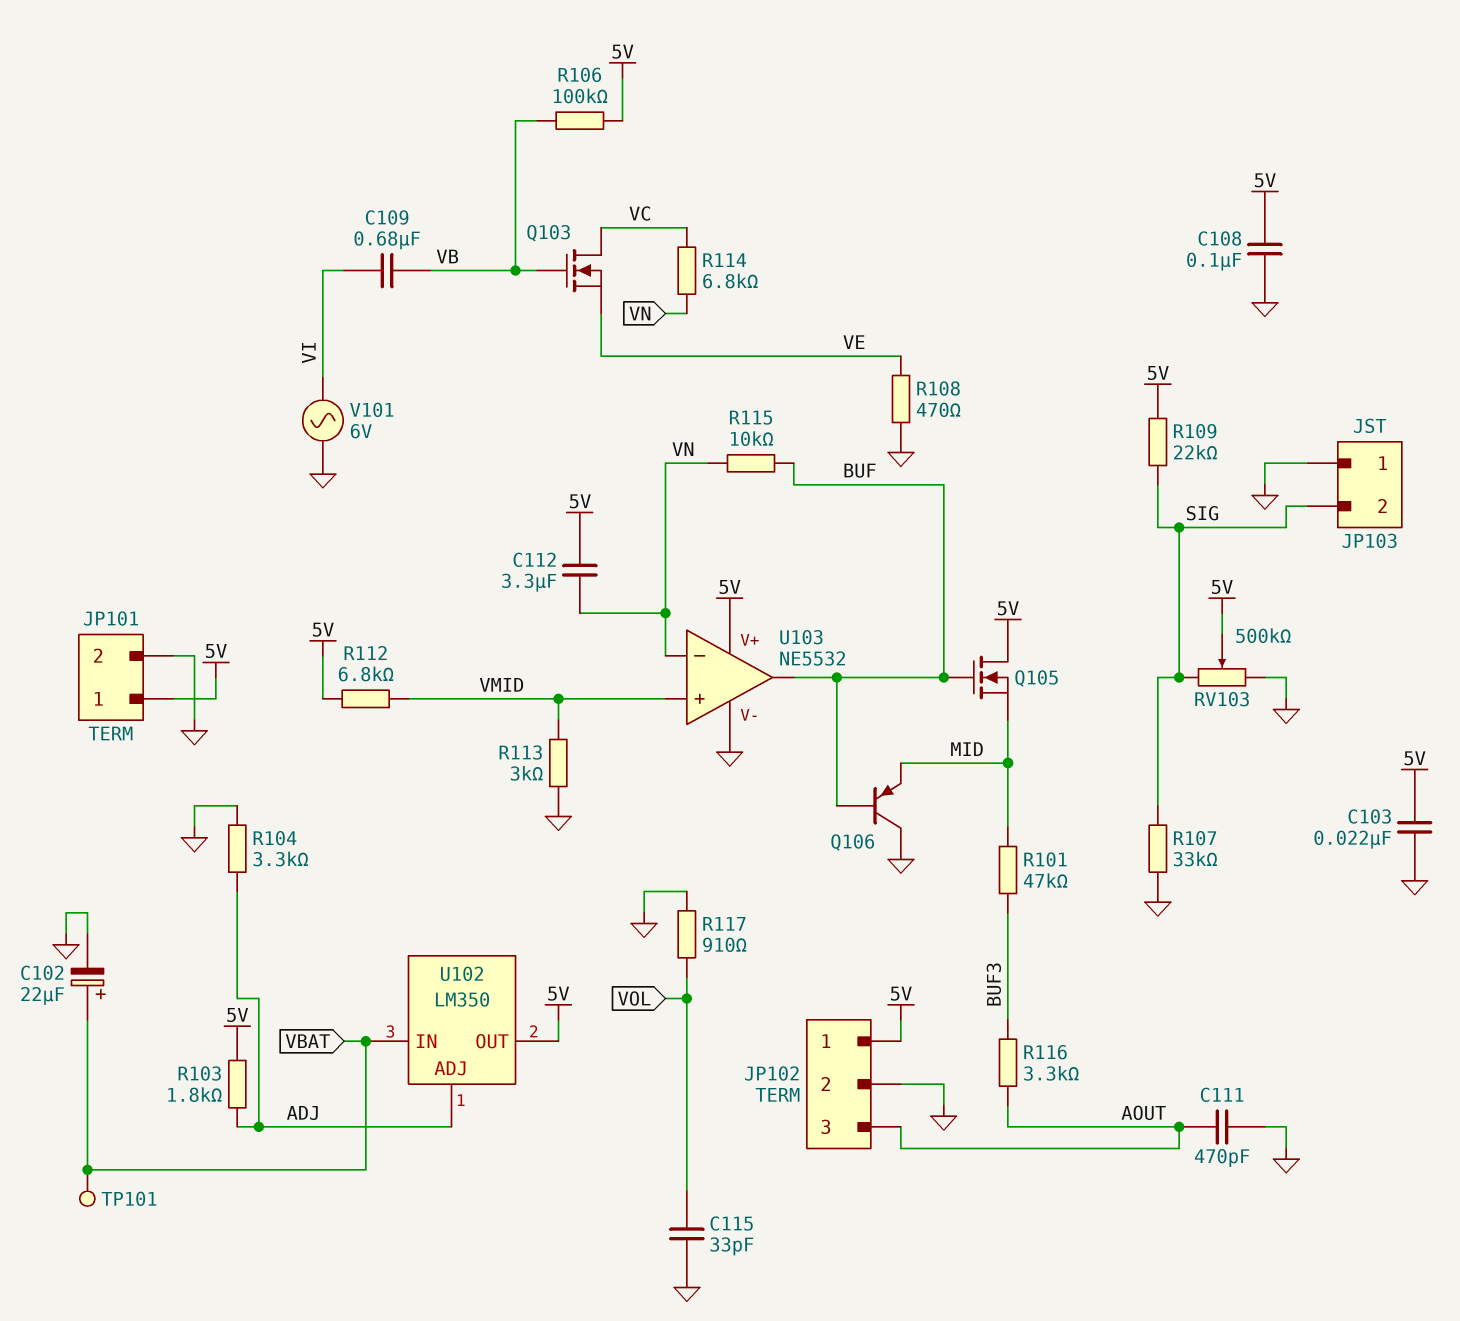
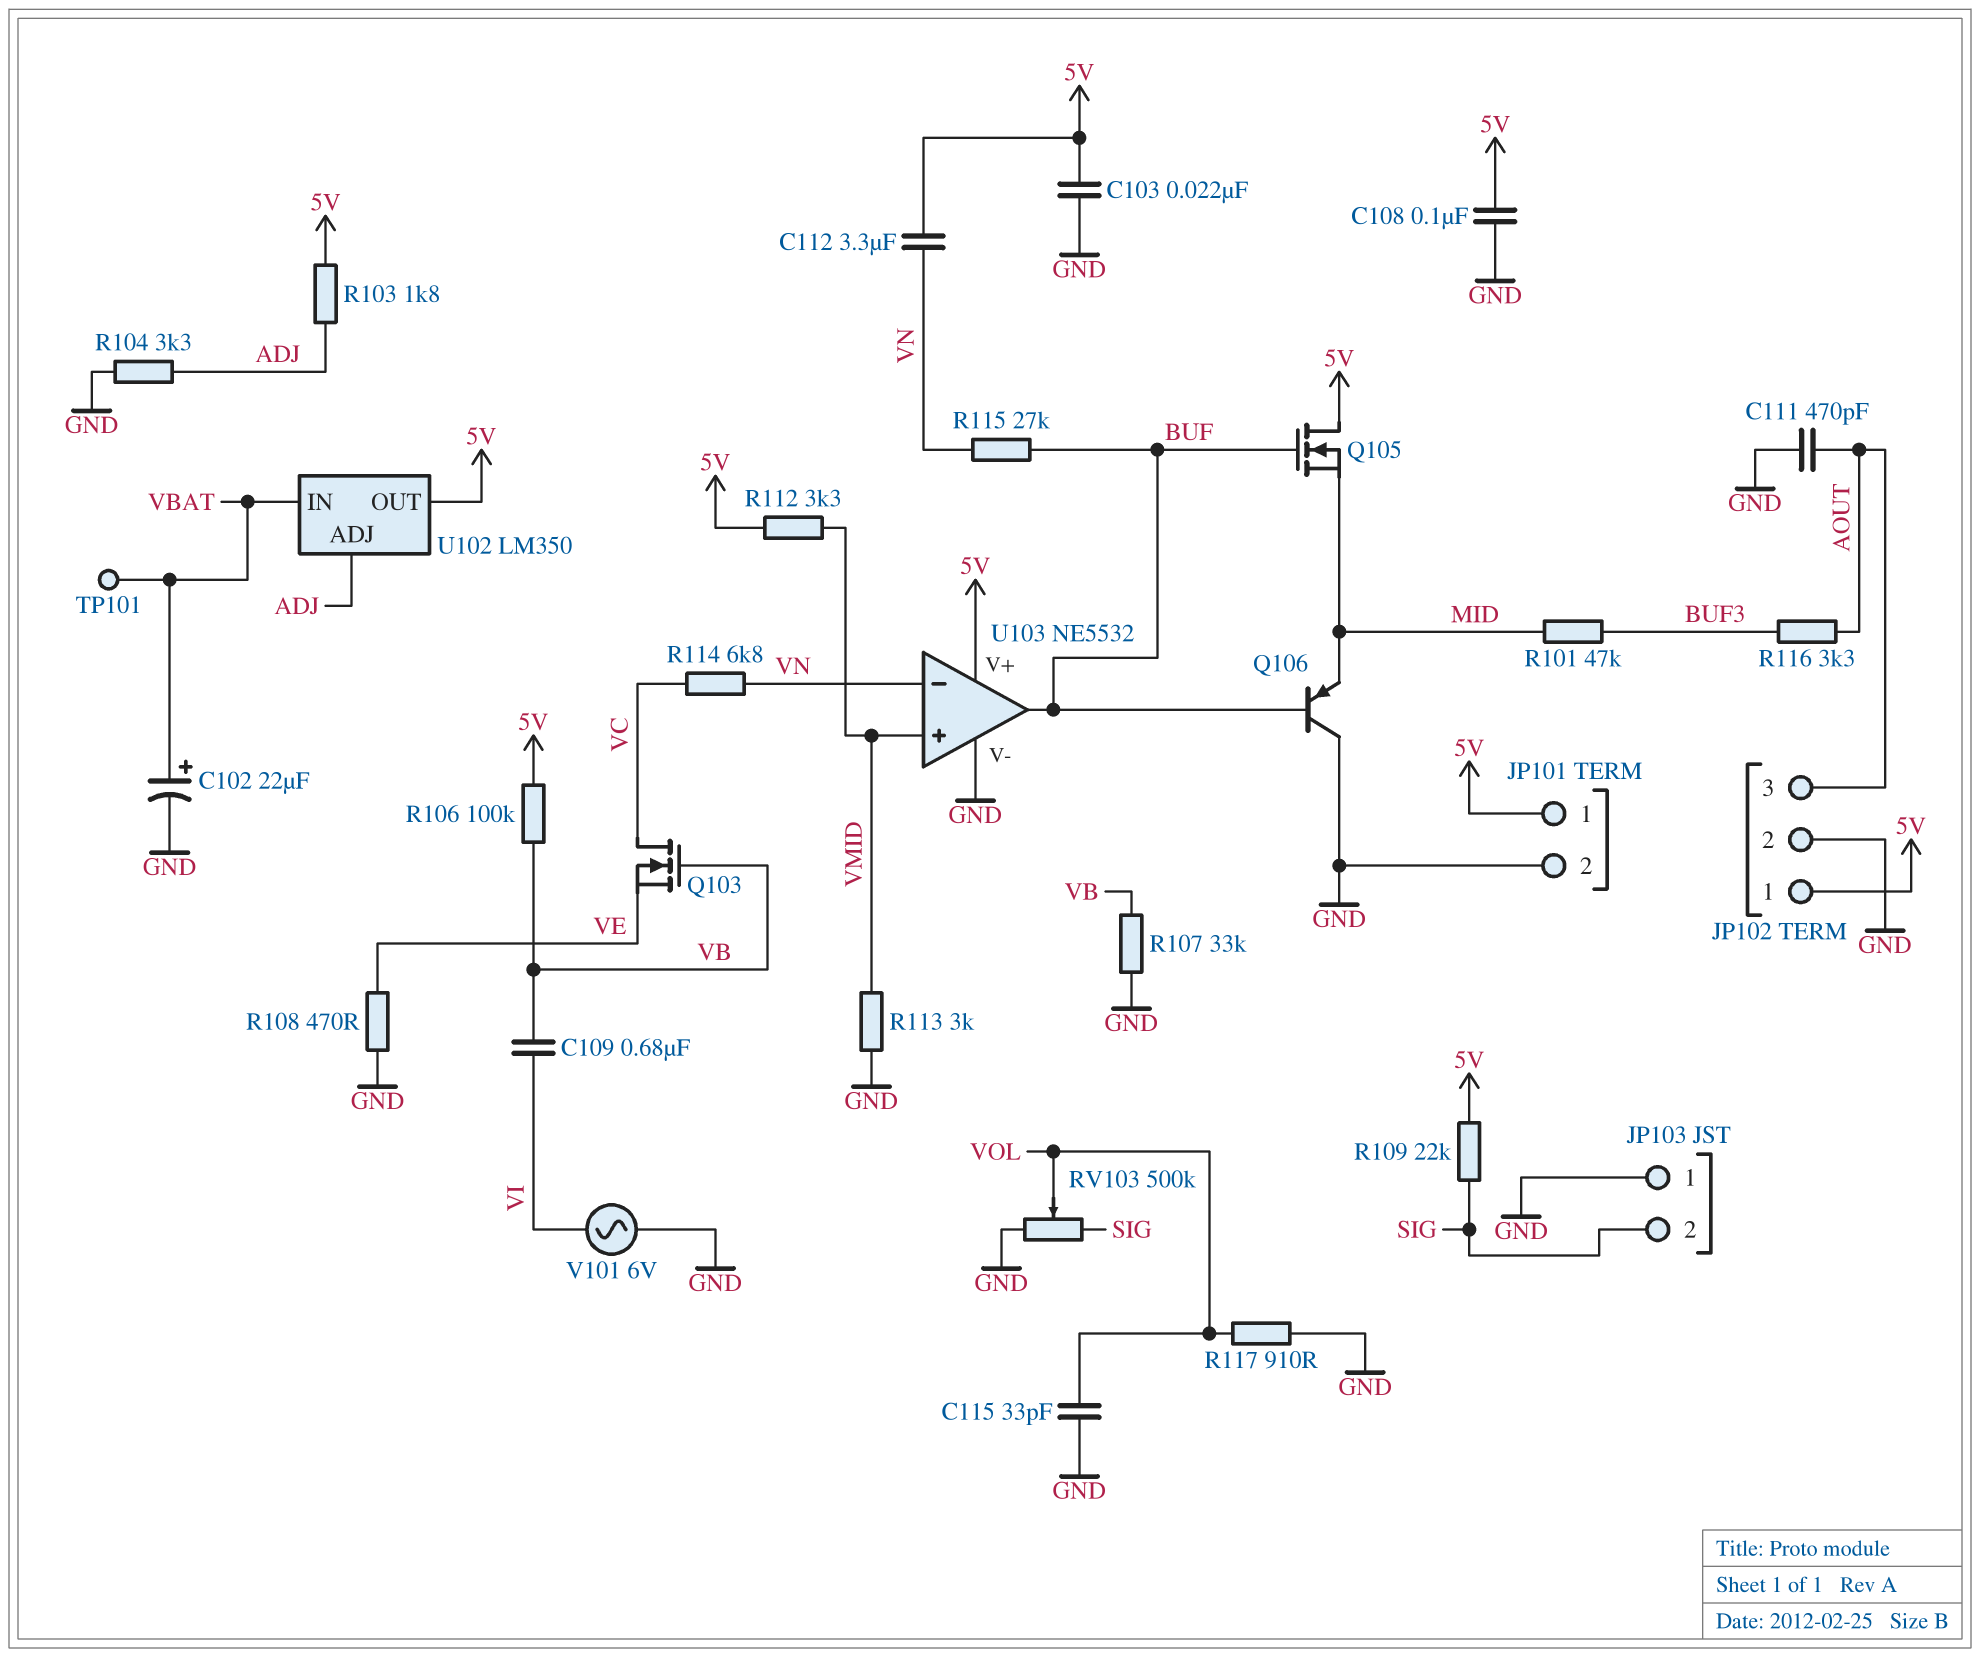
R107: 33k (GND, SIG) -> 33k (GND, VB)
R112: 6.8k (5V, VMID) -> 3.3k (5V, VMID)
R115: 10k (BUF, VN) -> 27k (BUF, VN)
RV103: 500k (GND, SIG, wiper 5V) -> 500k (GND, SIG, wiper VOL)

